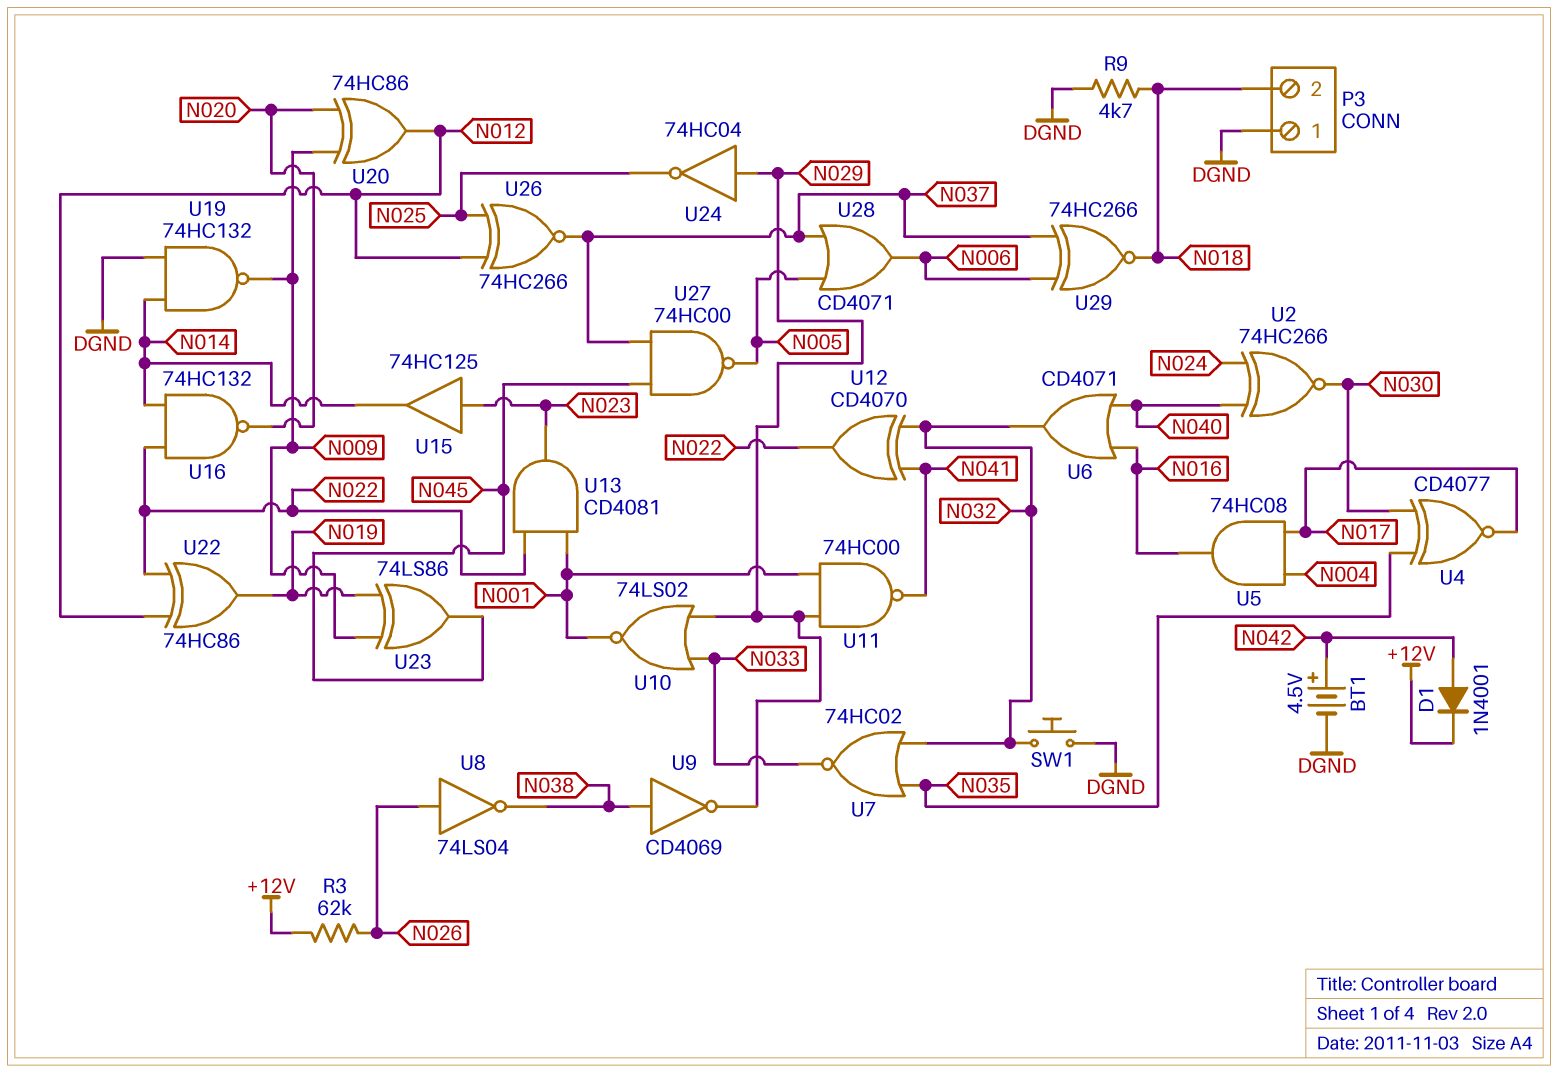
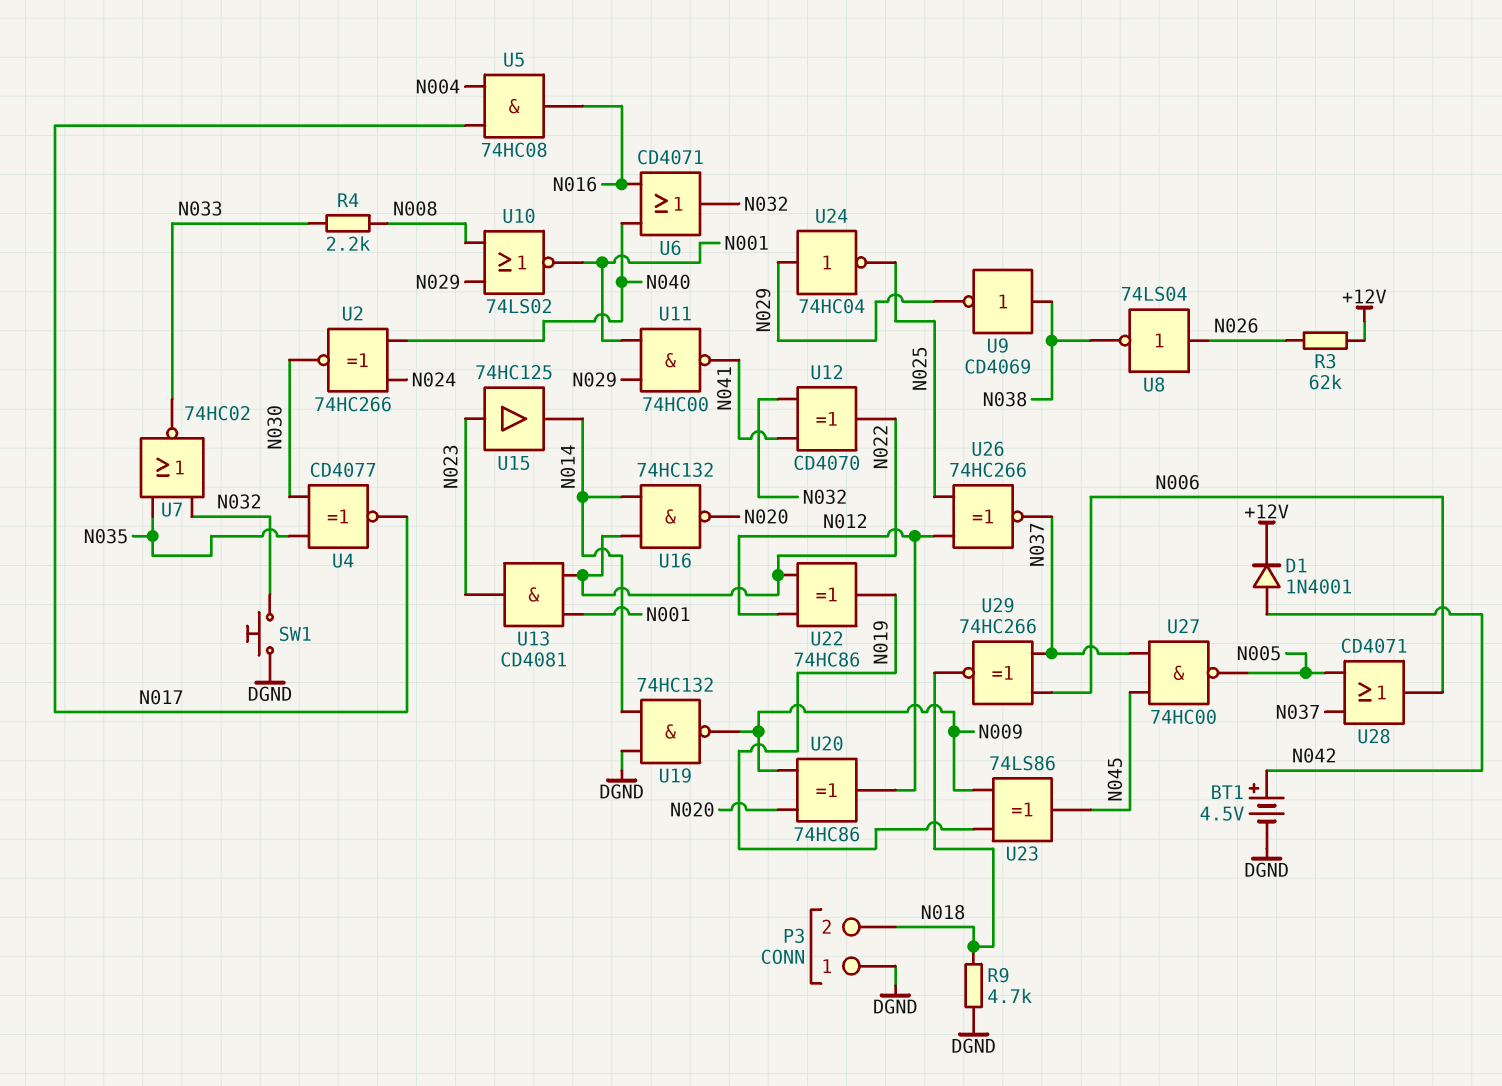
R4: none -> 2.2k (N008, N033)
U10: NOR 74LS02 (in N029, in N033, out N001) -> NOR 74LS02 (in N008, in N029, out N001)

